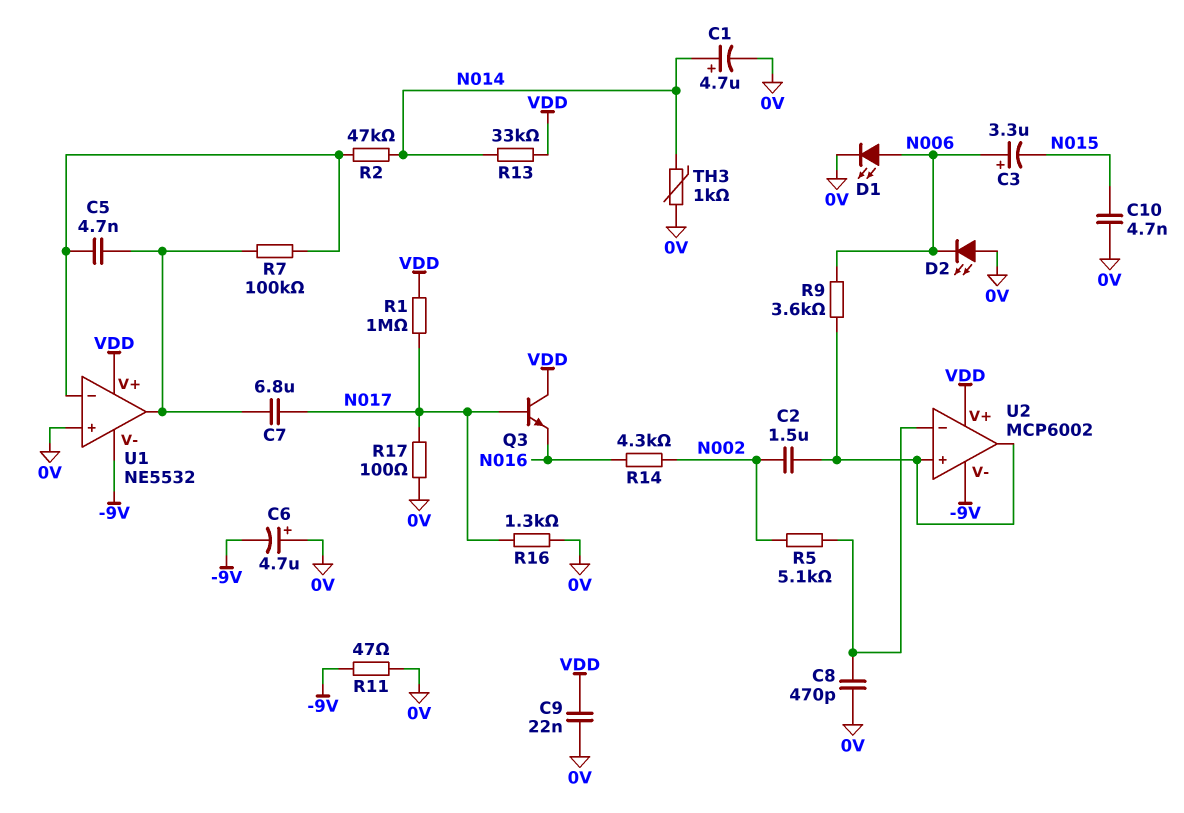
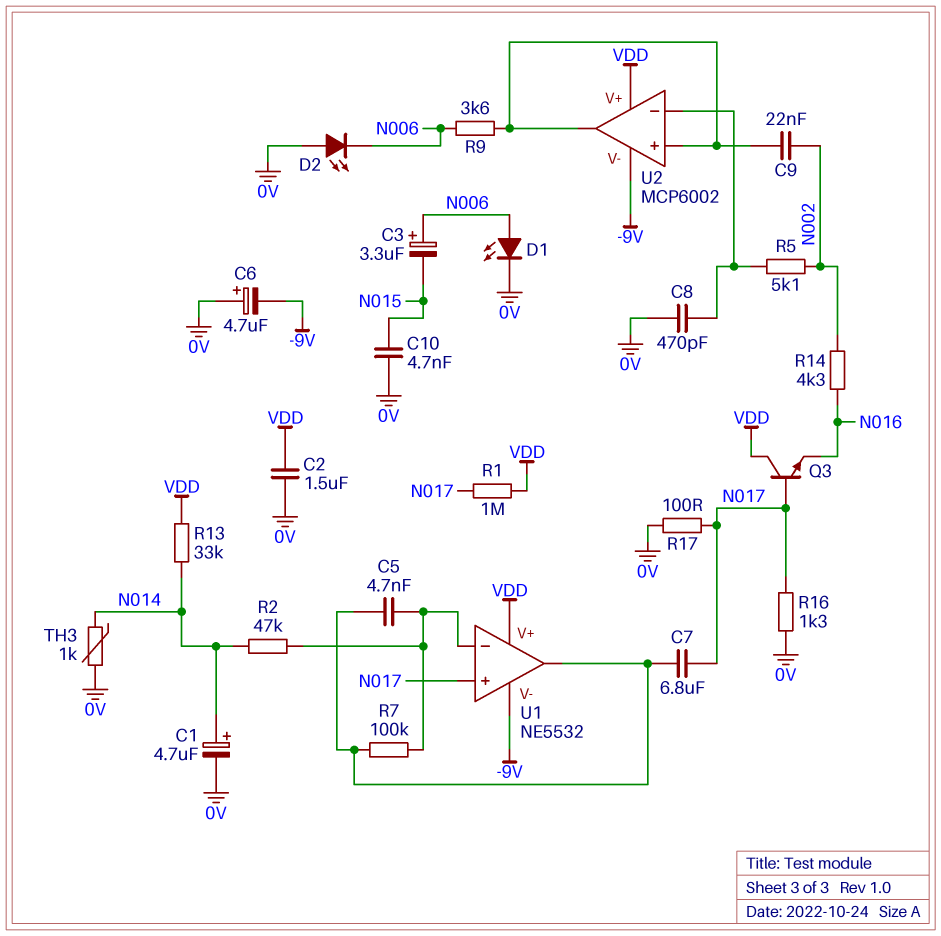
C2: 1.5uF (N002, U2/in+) -> 1.5uF (0V, VDD)
C9: 22nF (0V, VDD) -> 22nF (N002, U2/in+)
R11: 47 (-9V, 0V) -> none
U1 pin in+: 0V -> N017

